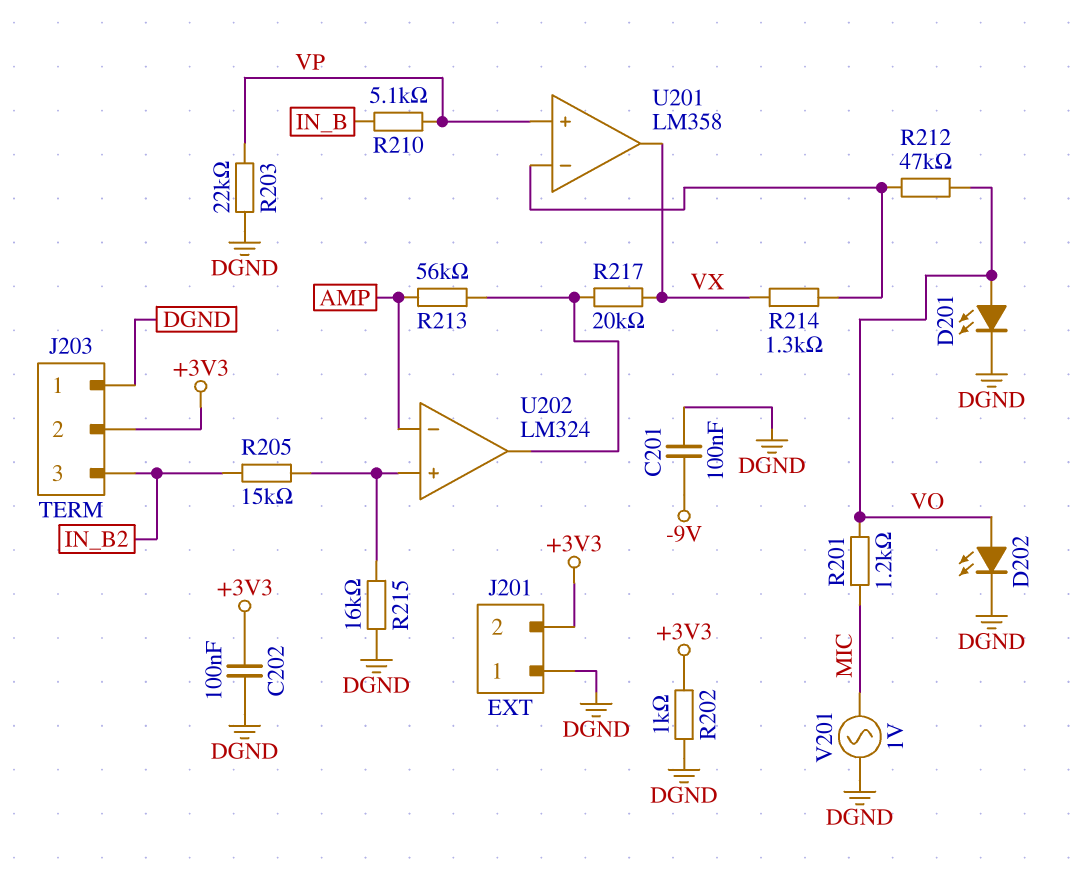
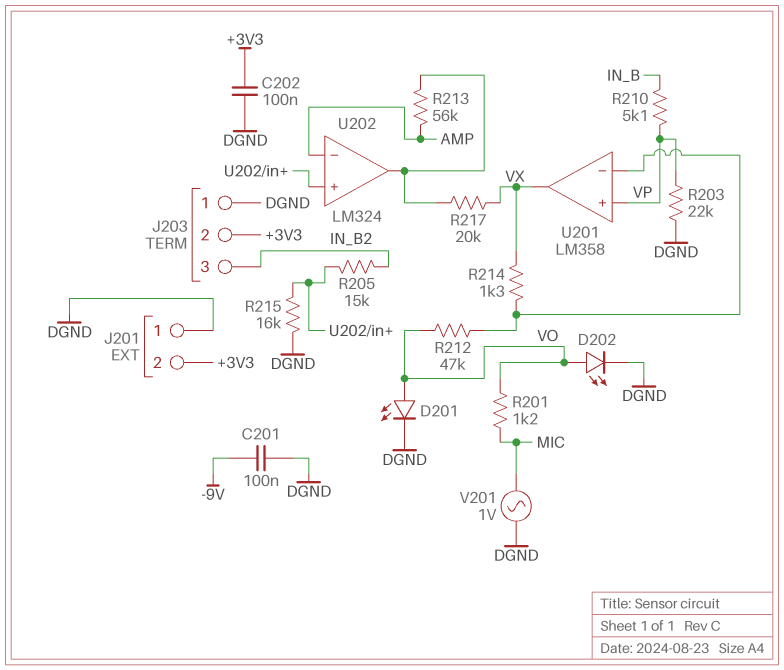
R202: 1k (+3V3, DGND) -> none

